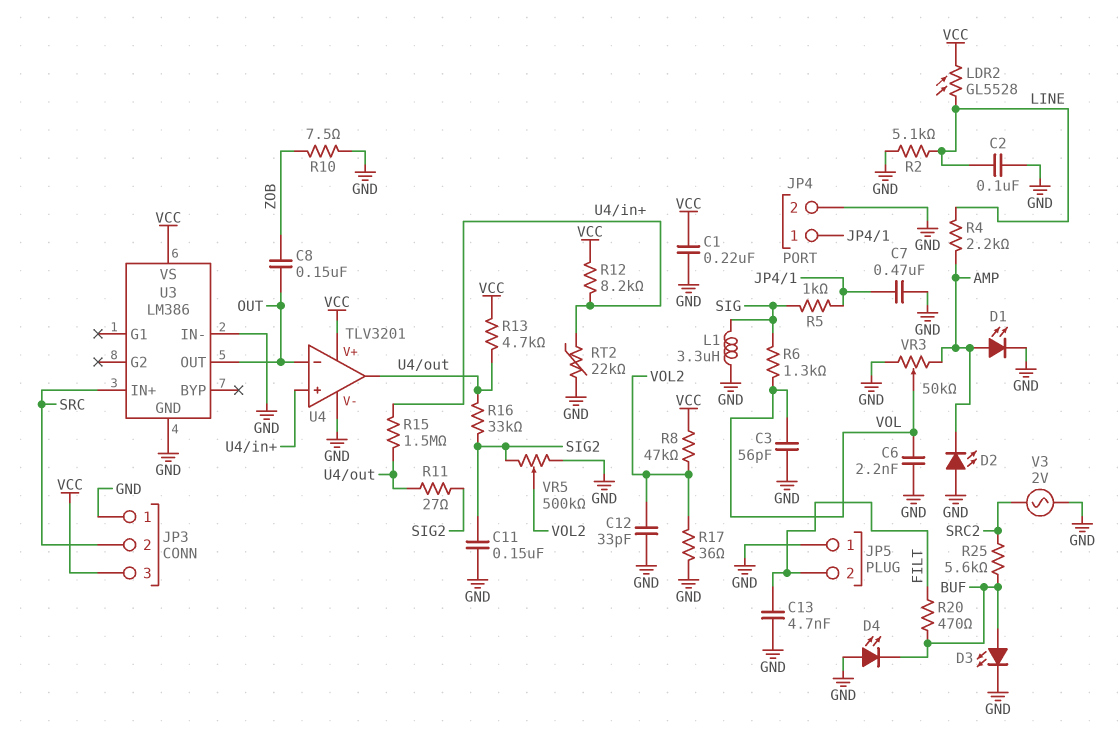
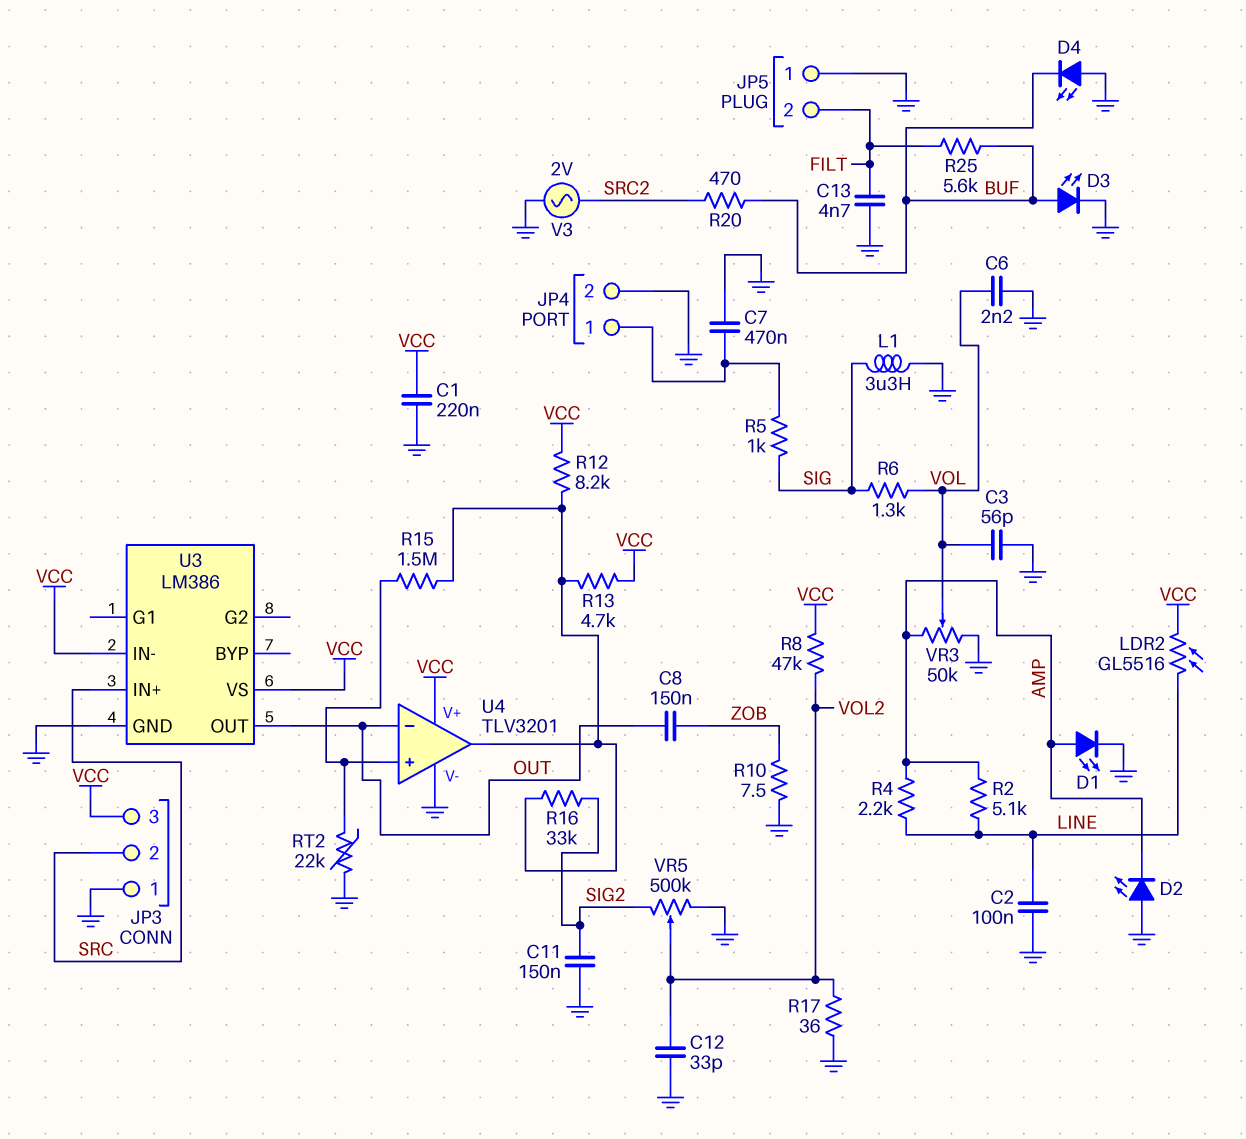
LDR2: GL5528 (LINE, VCC) -> GL5516 (LINE, VCC)
R2: 5.1k (GND, LINE) -> 5.1k (AMP, LINE)
R11: 27 (SIG2, U4/out) -> none
R12: 8.2k (U4/in+, VCC) -> 8.2k (U4/out, VCC)
R20: 470 (BUF, FILT) -> 470 (BUF, SRC2)
R25: 5.6k (BUF, SRC2) -> 5.6k (BUF, FILT)
U3 pin IN-: GND -> VCC

